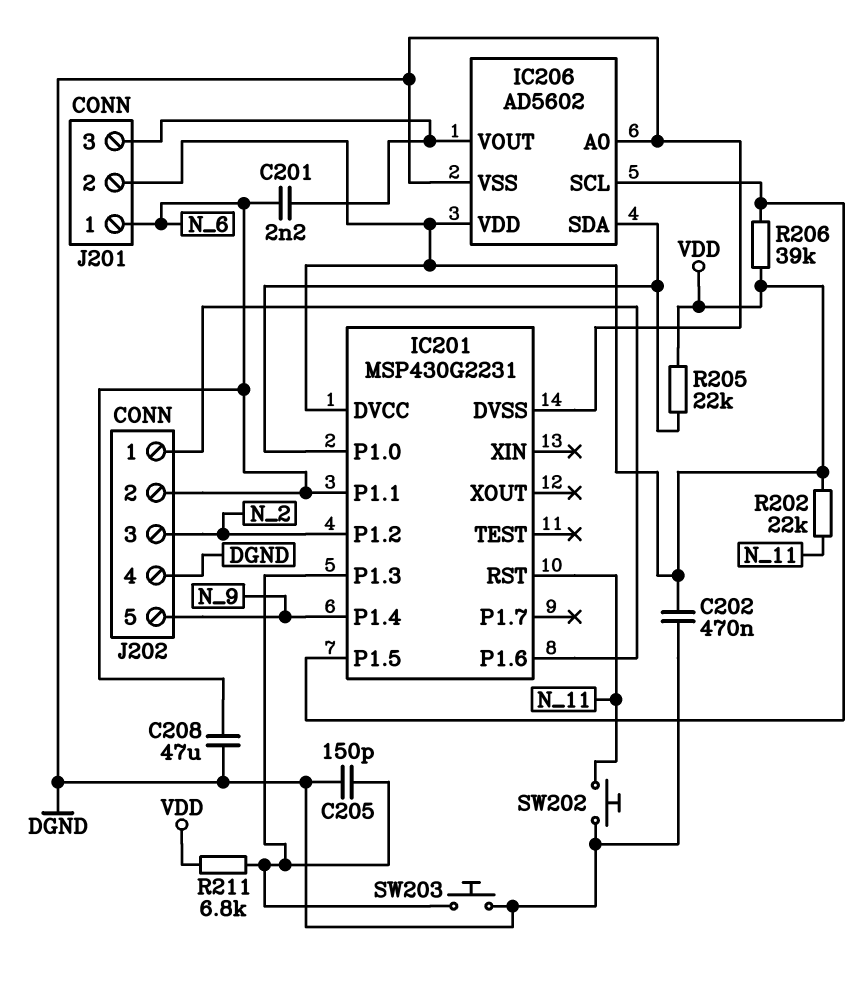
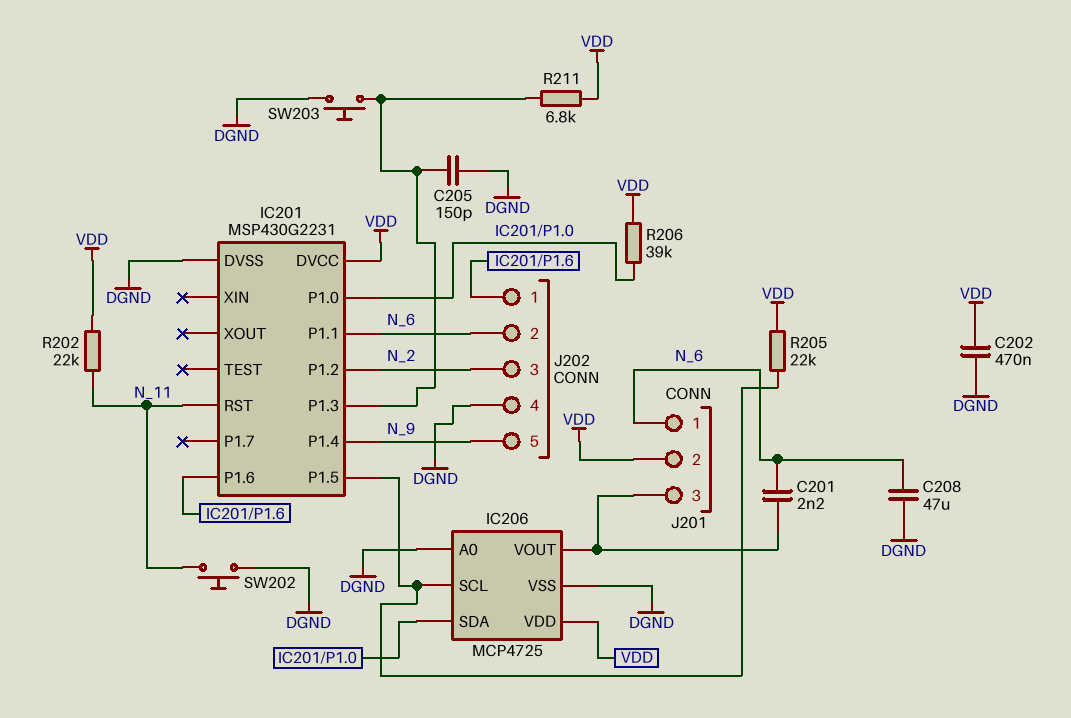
IC206: AD5602 -> MCP4725
R205: 22k (IC201/P1.0, VDD) -> 22k (IC201/P1.5, VDD)
R206: 39k (IC201/P1.5, VDD) -> 39k (IC201/P1.0, VDD)

